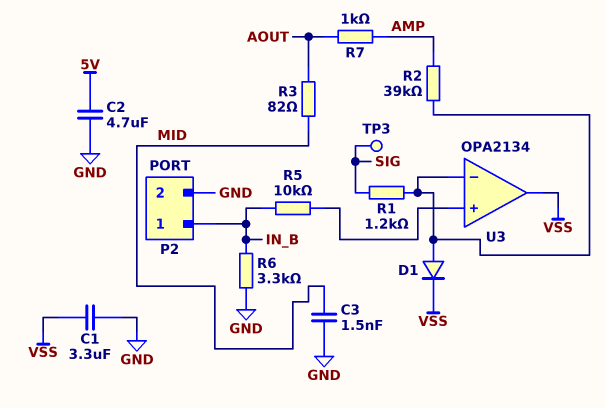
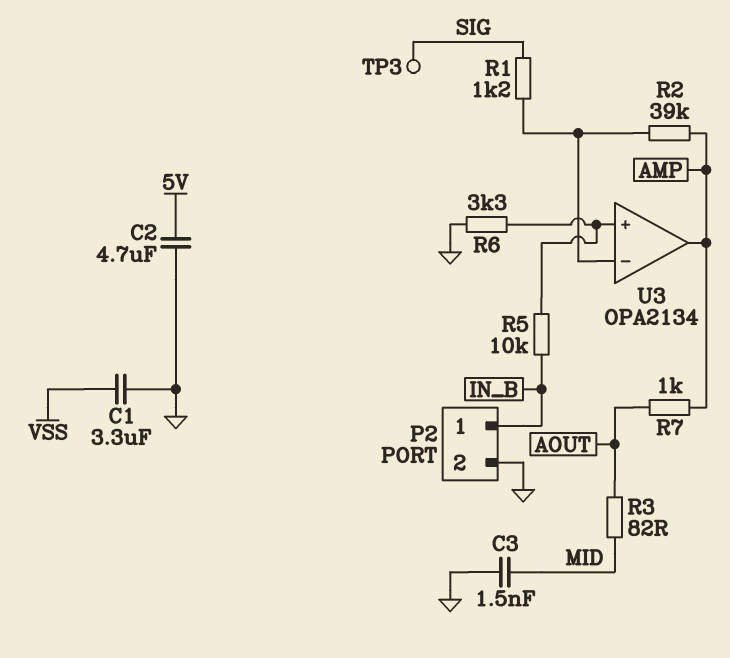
D1: diode (A U3/in-, K VSS) -> none
R6: 3.3k (GND, IN_B) -> 3.3k (GND, U3/in+)
U3 pin out: VSS -> AMP

